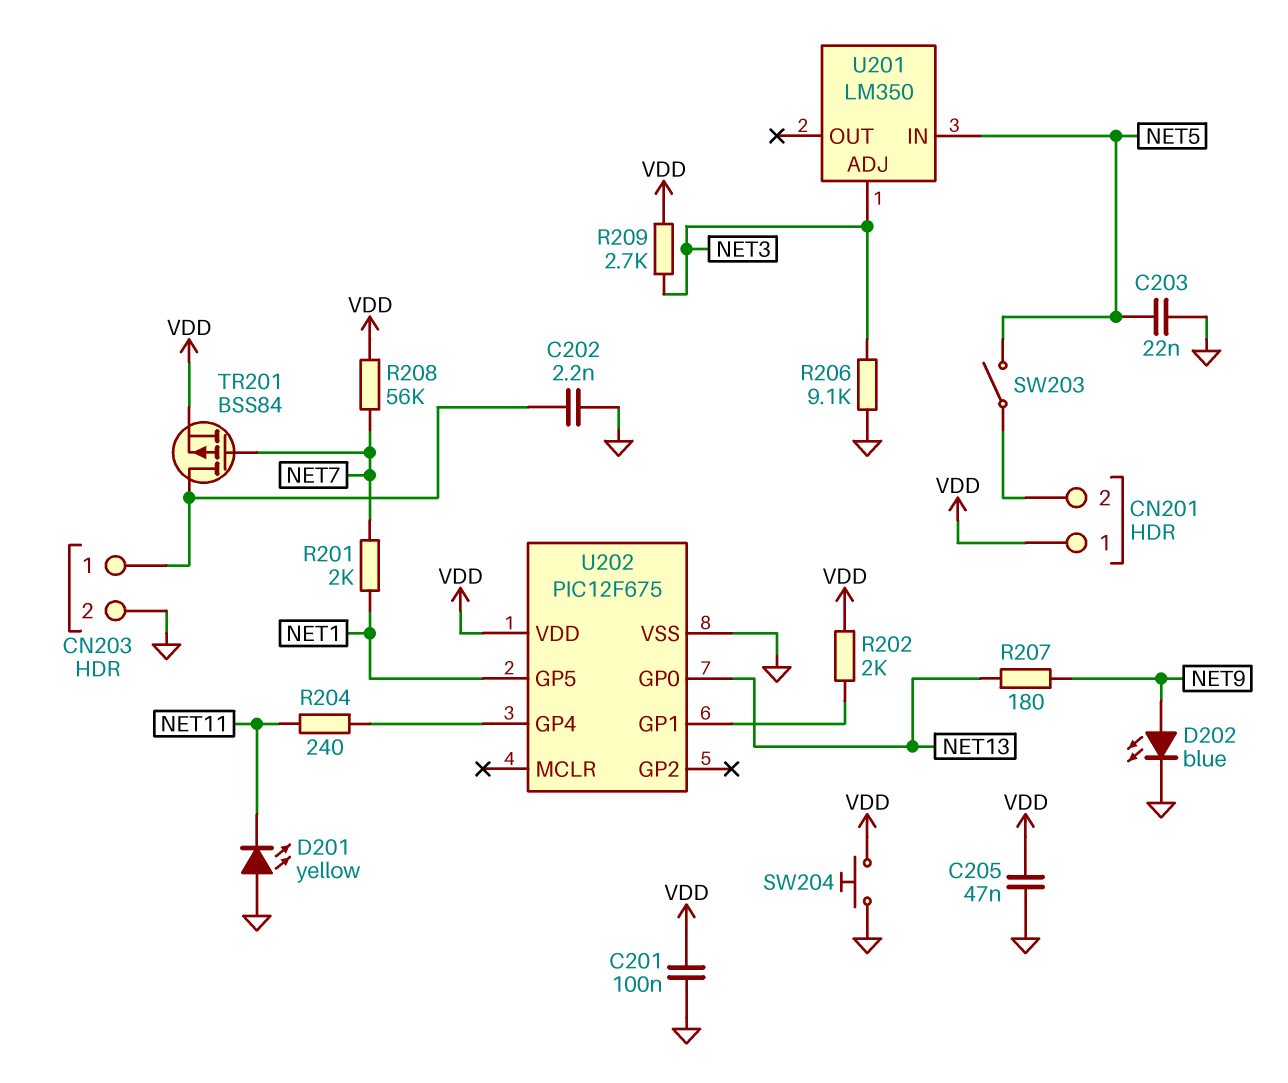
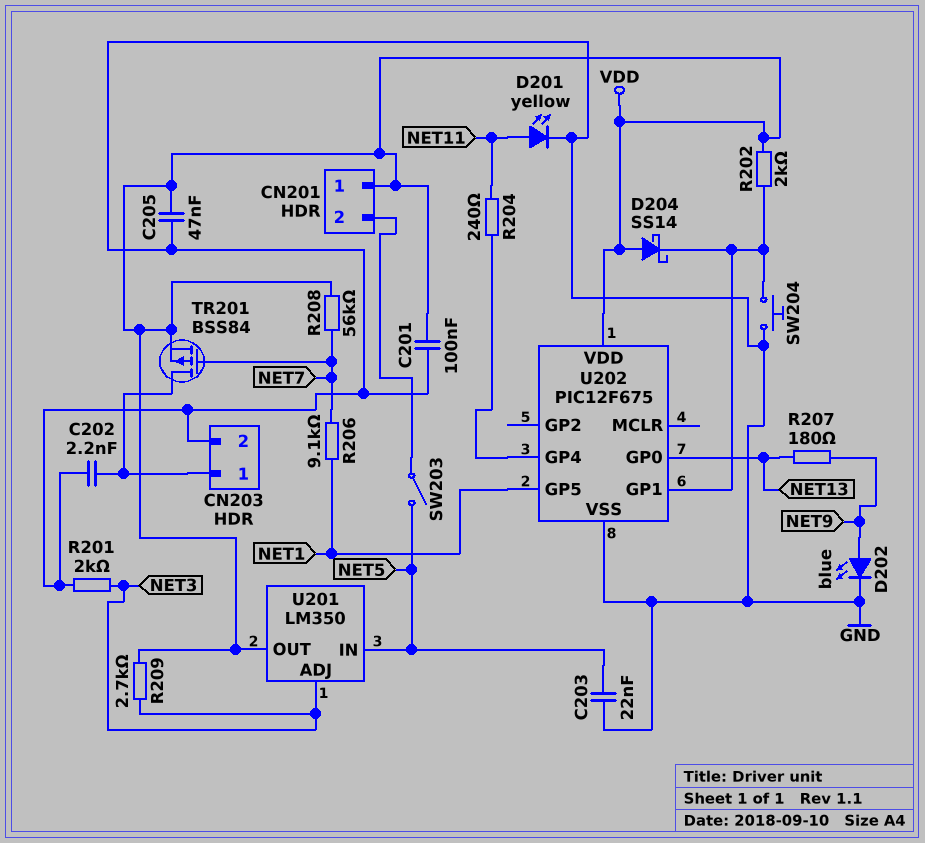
D201: LED yellow (A GND, K NET11) -> LED yellow (A NET11, K GND)
D204: none -> schottky SS14 (A VDD, K U202/GP1)
R201: 2k (NET1, NET7) -> 2k (GND, NET3)
R206: 9.1k (GND, NET3) -> 9.1k (NET1, NET7)
SW204: button (GND, VDD) -> button (GND, U202/GP1)
U201 pin OUT: none -> VDD

